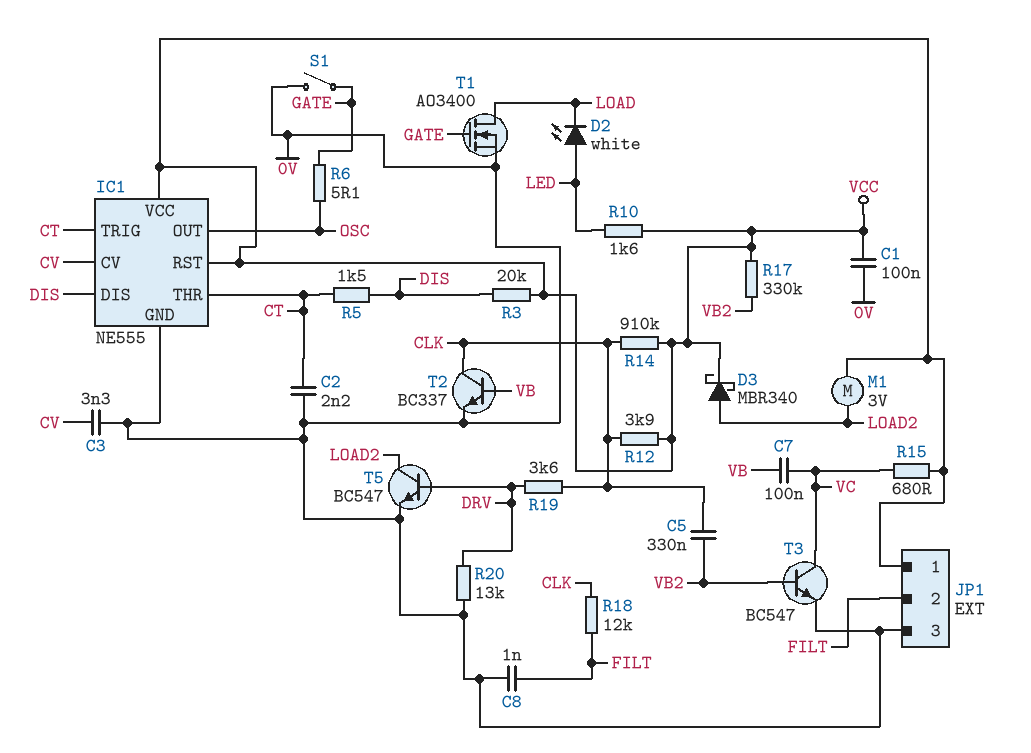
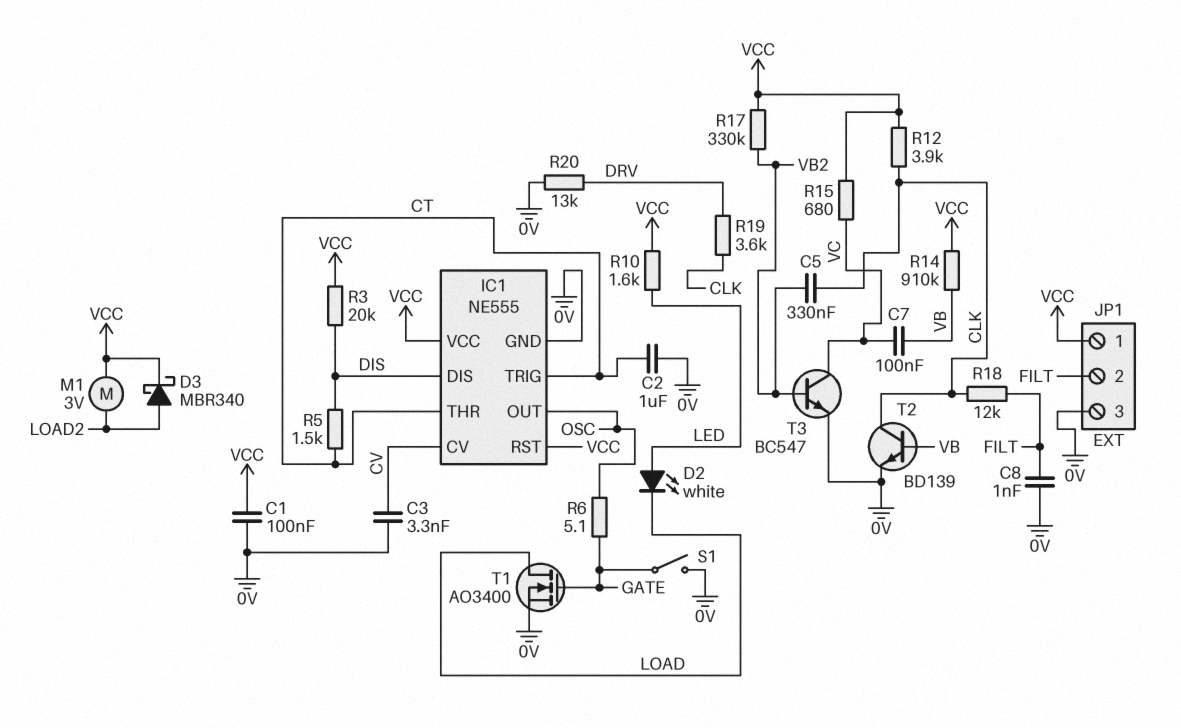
C2: 2.2nF (0V, CT) -> 1uF (0V, CT)
R14: 910k (CLK, VCC) -> 910k (VB, VCC)
T2: NPN BC337 (B VB, C CLK, E 0V) -> NPN BD139 (B VB, C CLK, E 0V)
T5: NPN BC547 (B DRV, C LOAD2, E 0V) -> none

